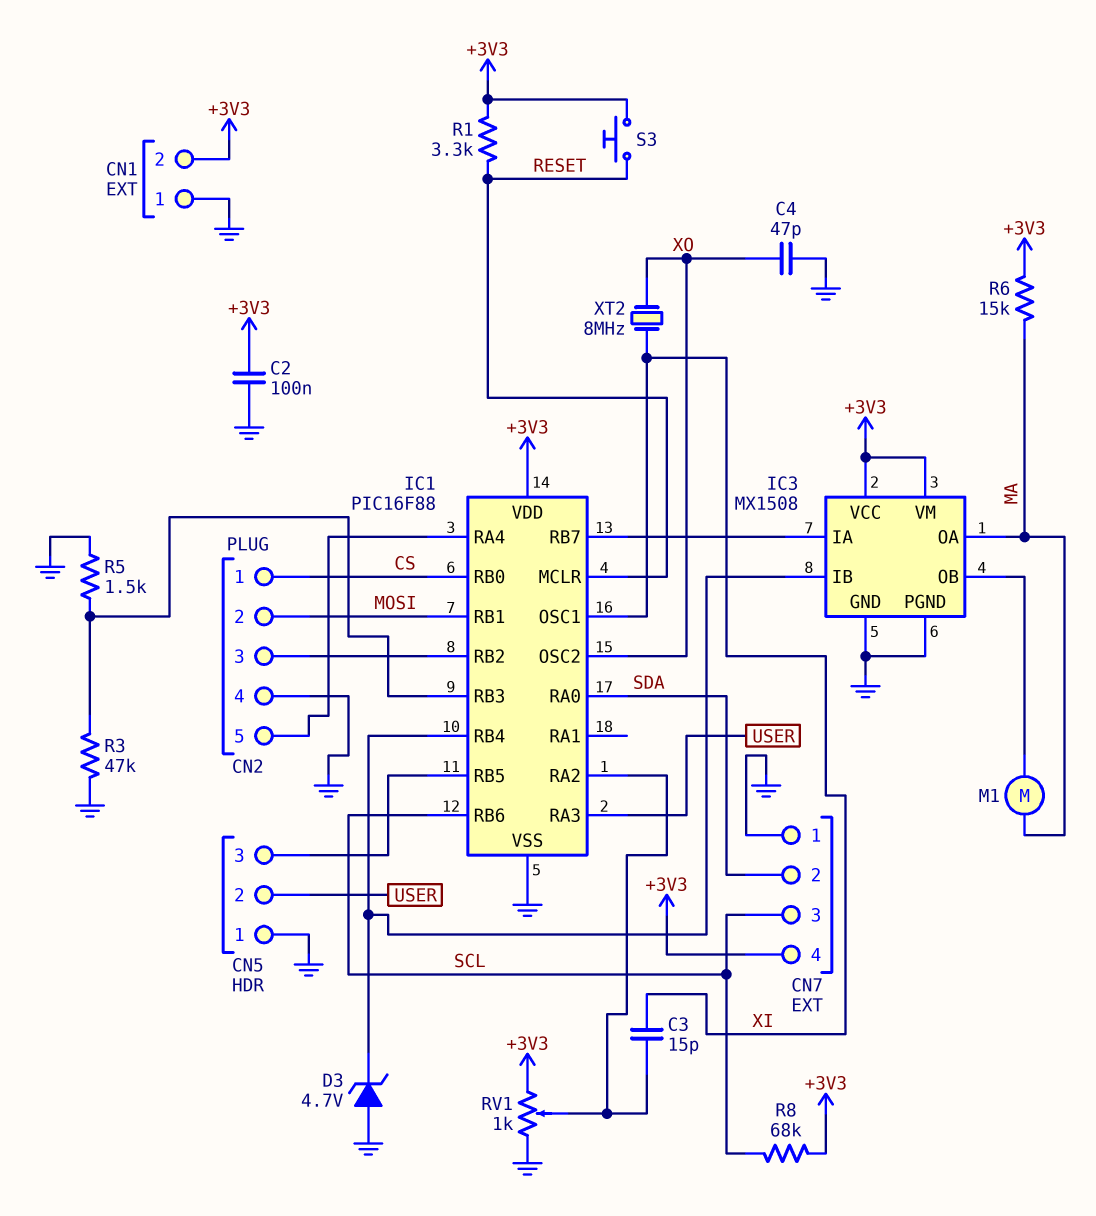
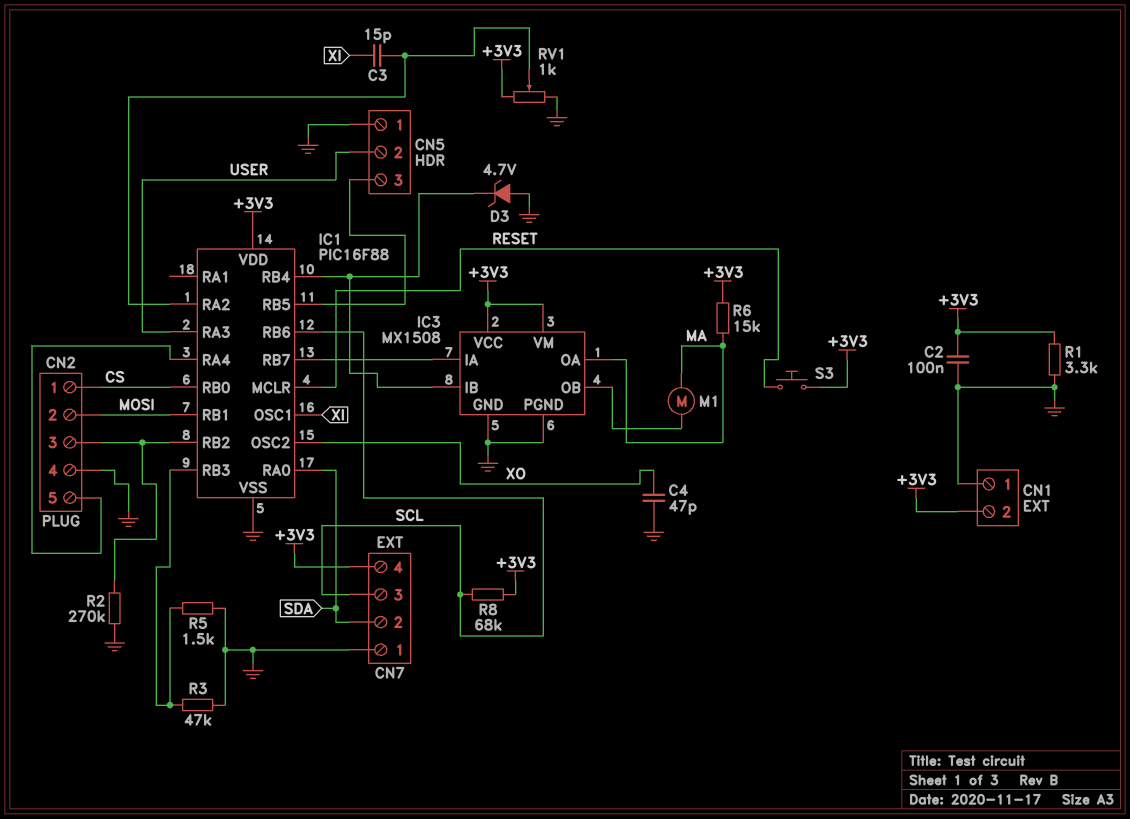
R1: 3.3k (+3V3, RESET) -> 3.3k (+3V3, GND)
R2: none -> 270k (CN2/3, GND)
XT2: 8MHz (XI, XO) -> none

